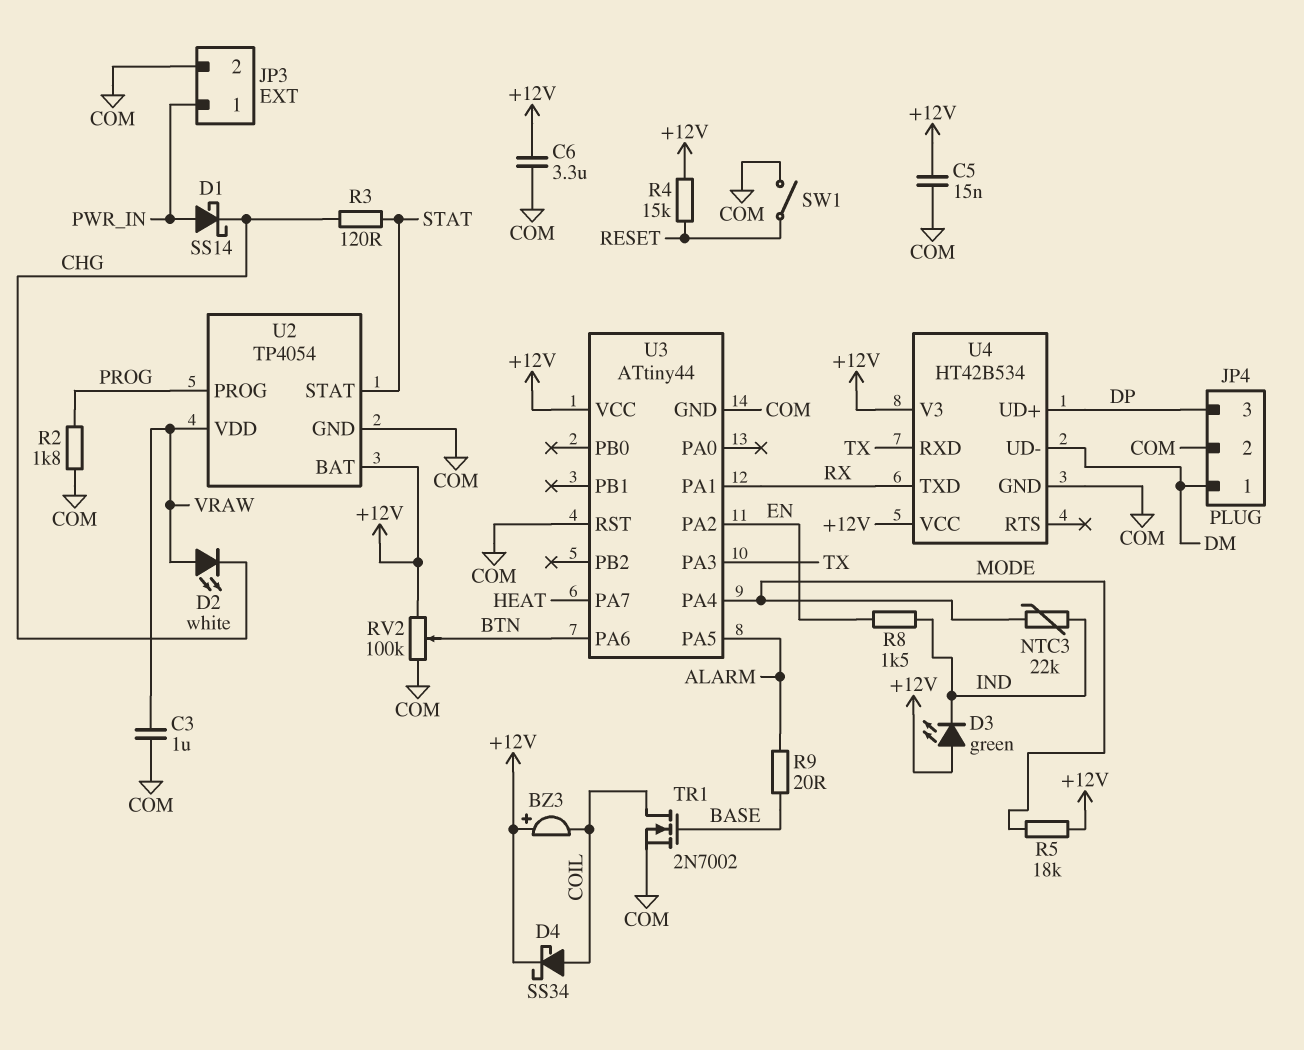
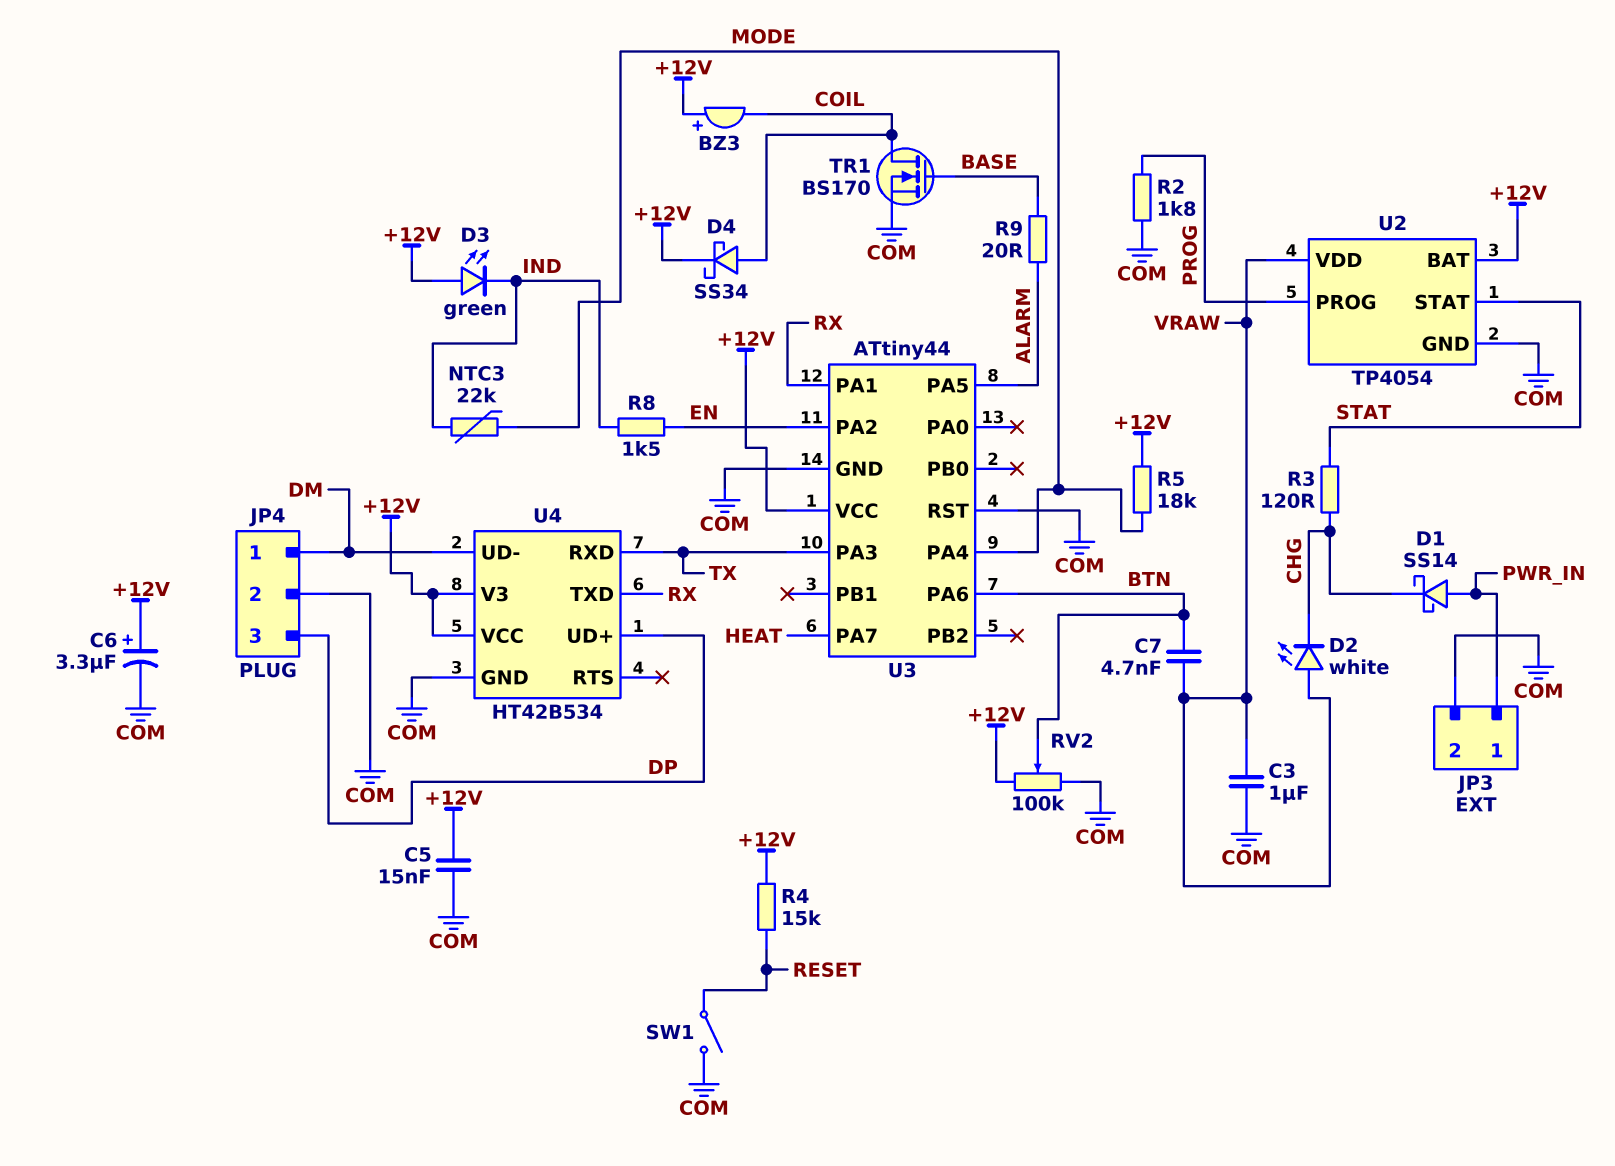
C6: 3.3uF (+12V, COM) -> 3.3uF (plus +12V, minus COM)
C7: none -> 4.7nF (BTN, VRAW)
TR1: NMOS 2N7002 (G BASE, D COIL, S COM) -> NMOS BS170 (G BASE, D COIL, S COM)

